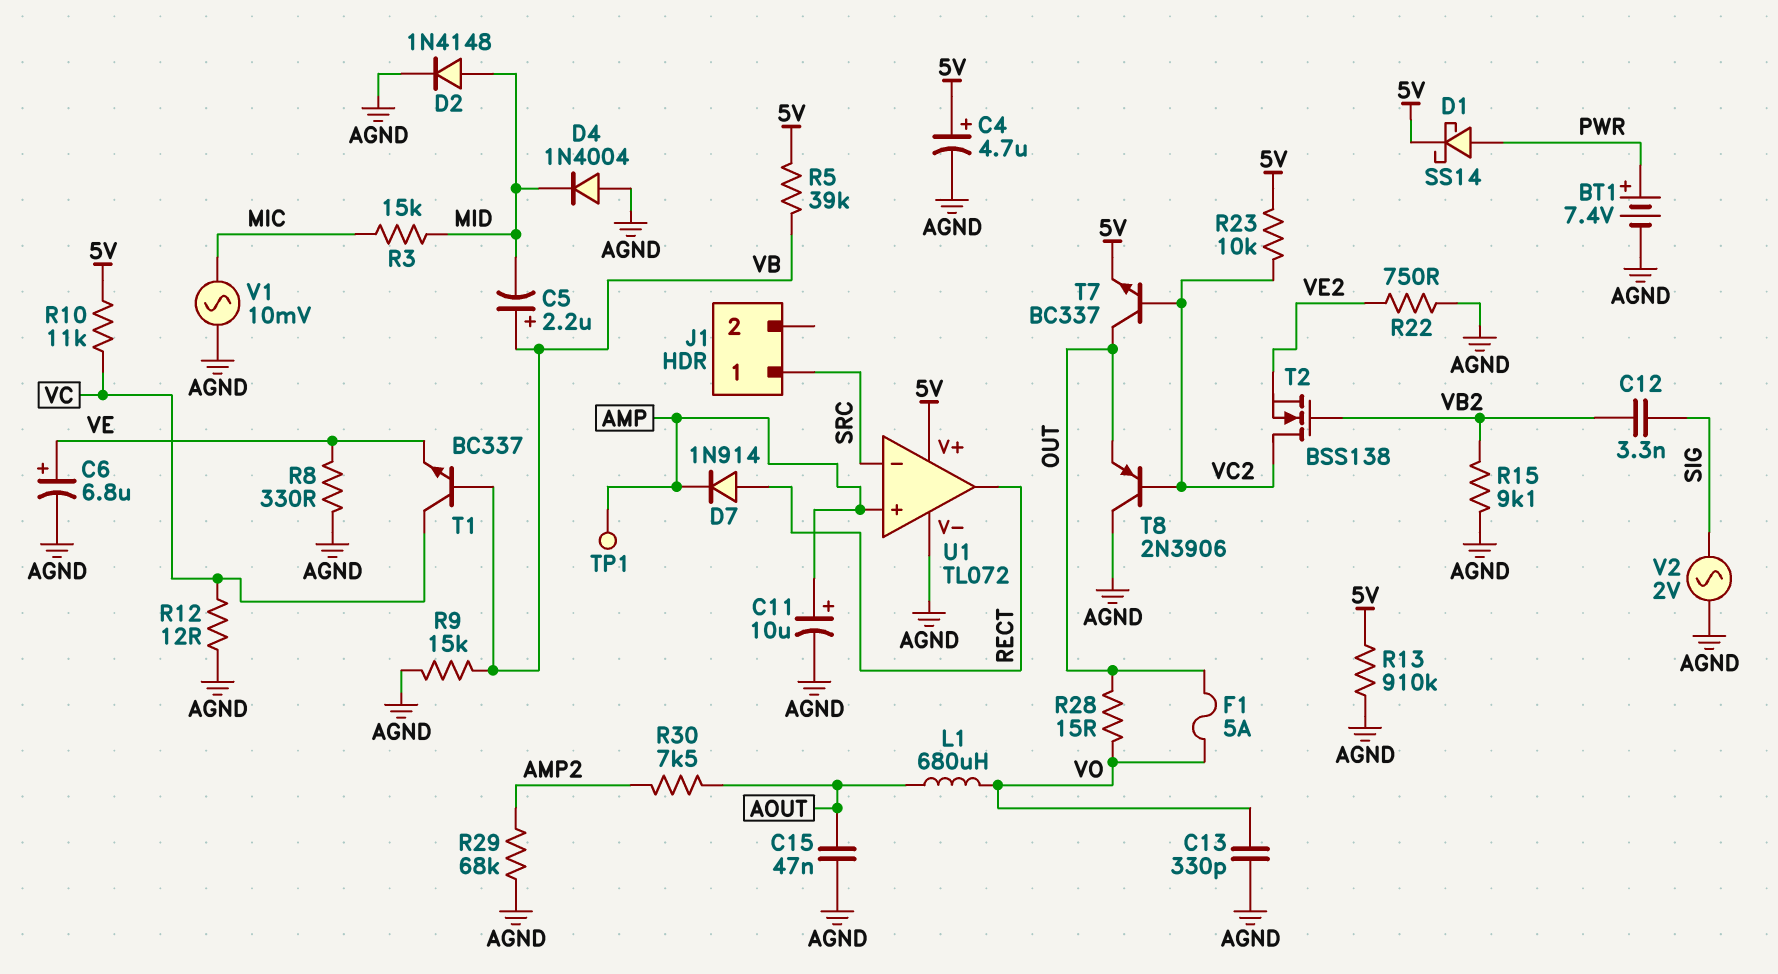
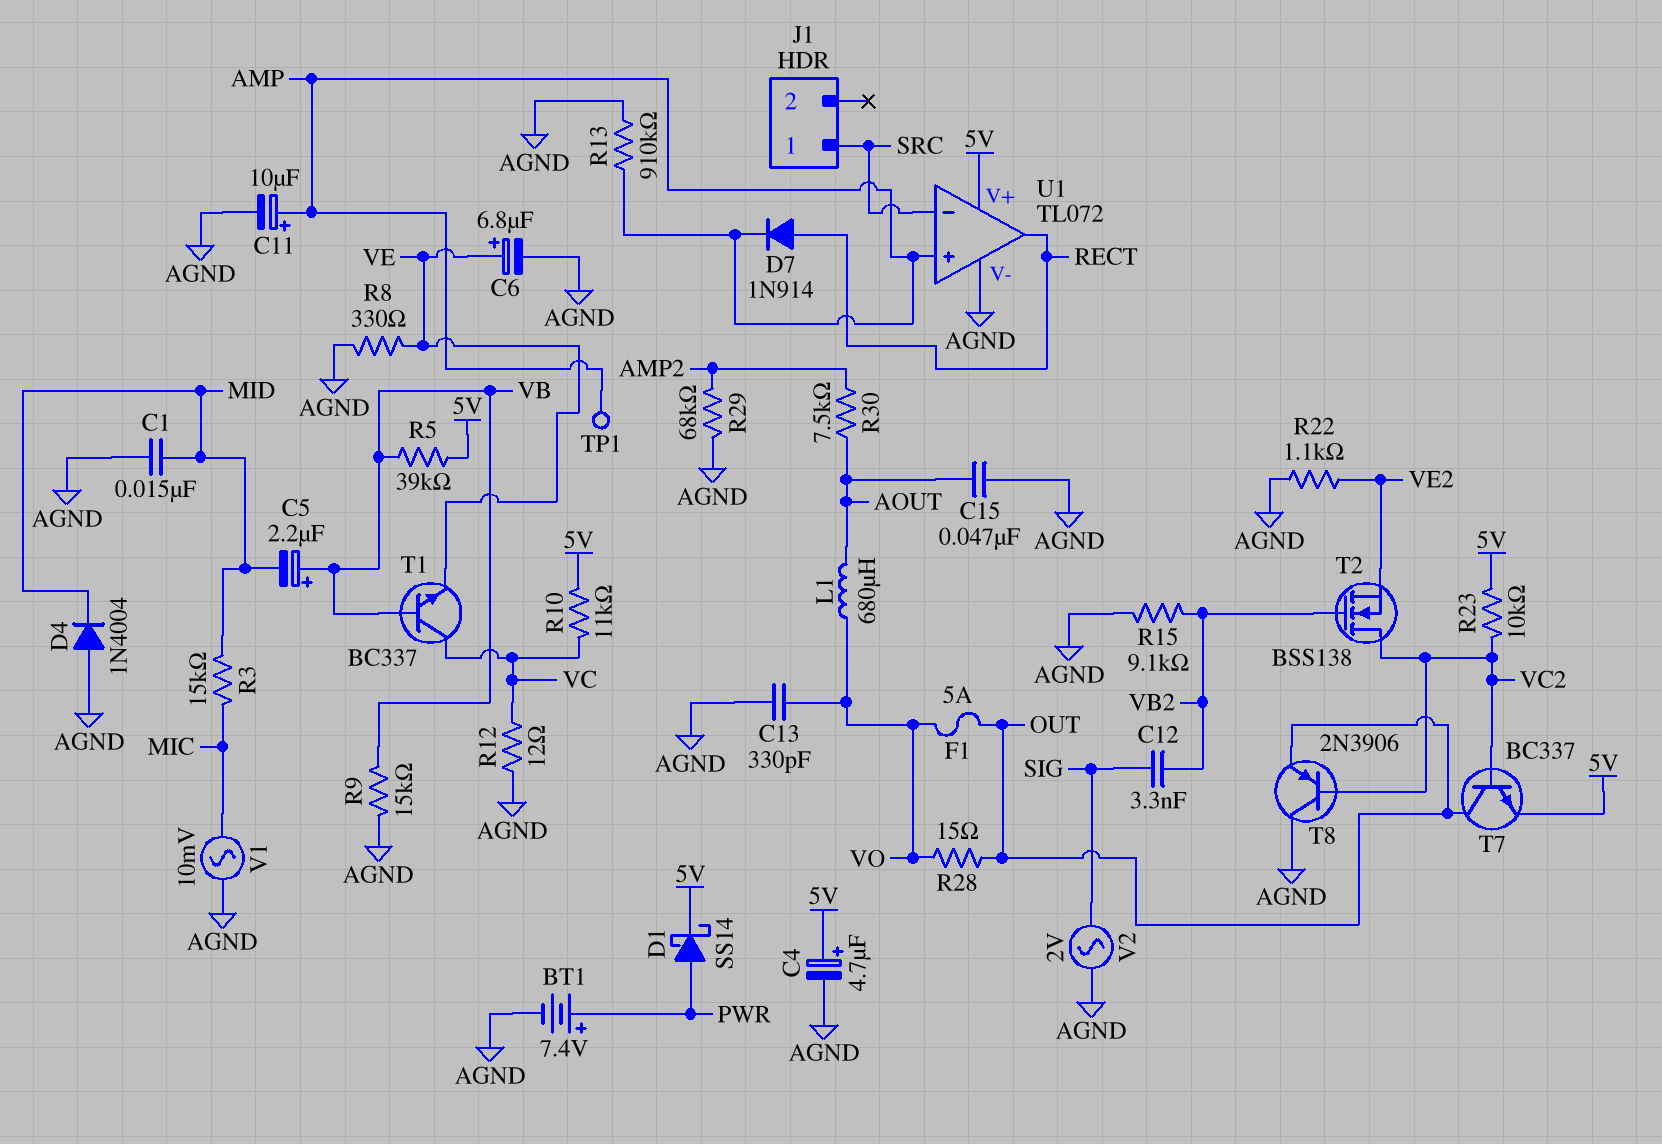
C1: none -> 15nF (AGND, MID)
D2: diode 1N4148 (A MID, K AGND) -> none
R13: 910k (5V, AGND) -> 910k (AGND, AMP)
R22: 750 (AGND, VE2) -> 1.1k (AGND, VE2)

